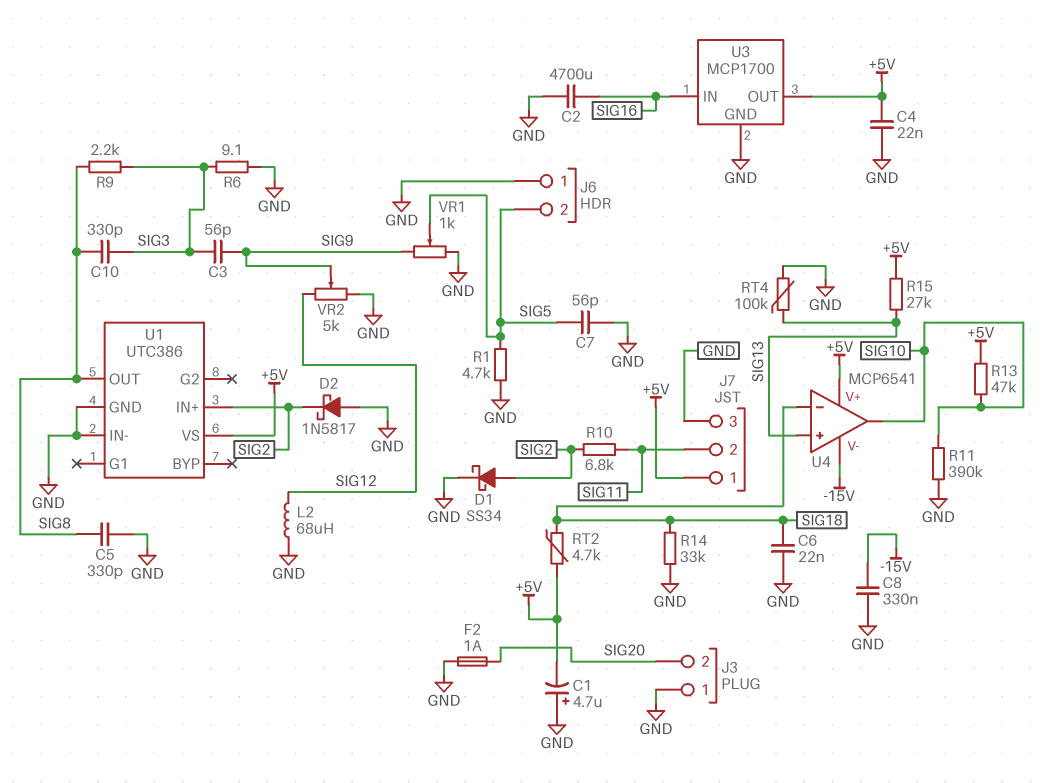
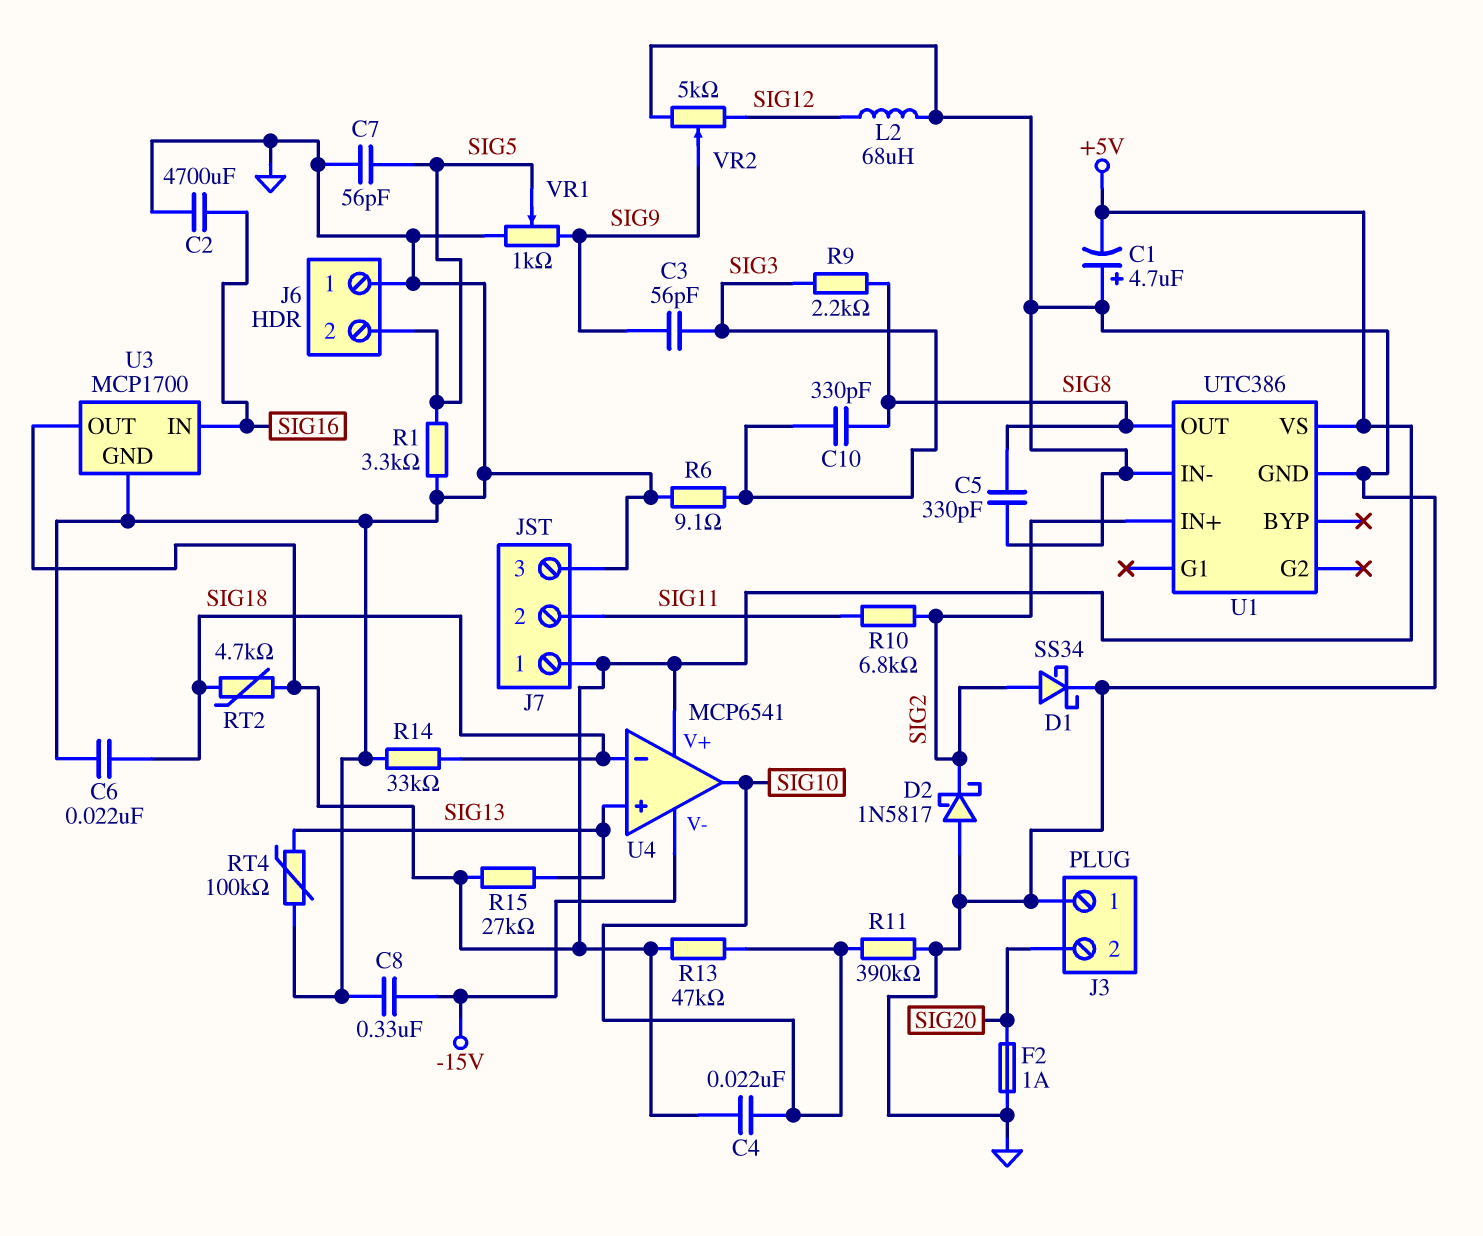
C4: 22nF (+5V, GND) -> 22nF (+5V, SIG10)
R1: 4.7k (GND, SIG5) -> 3.3k (GND, SIG5)

